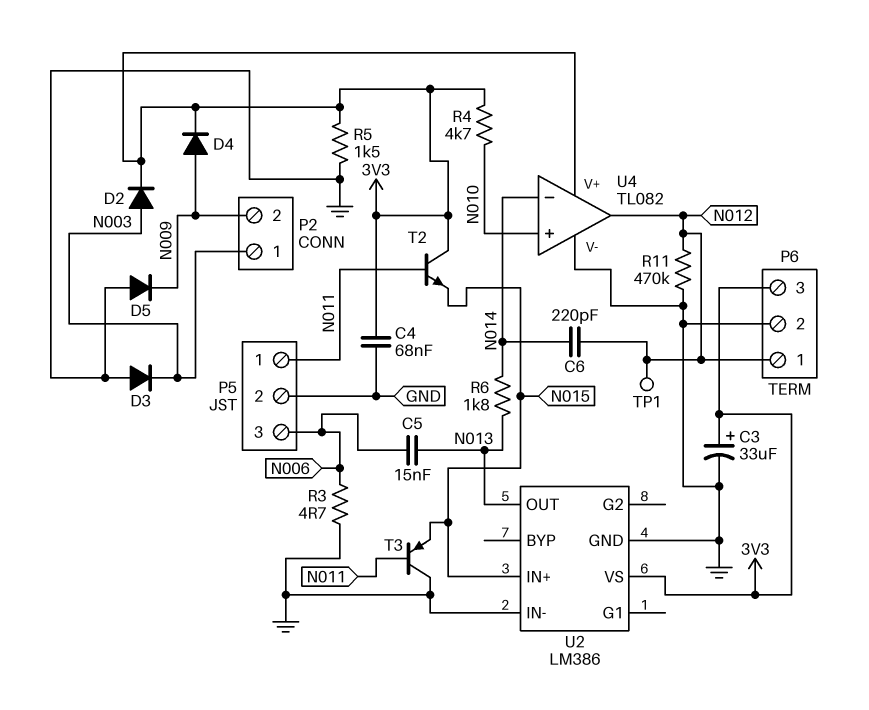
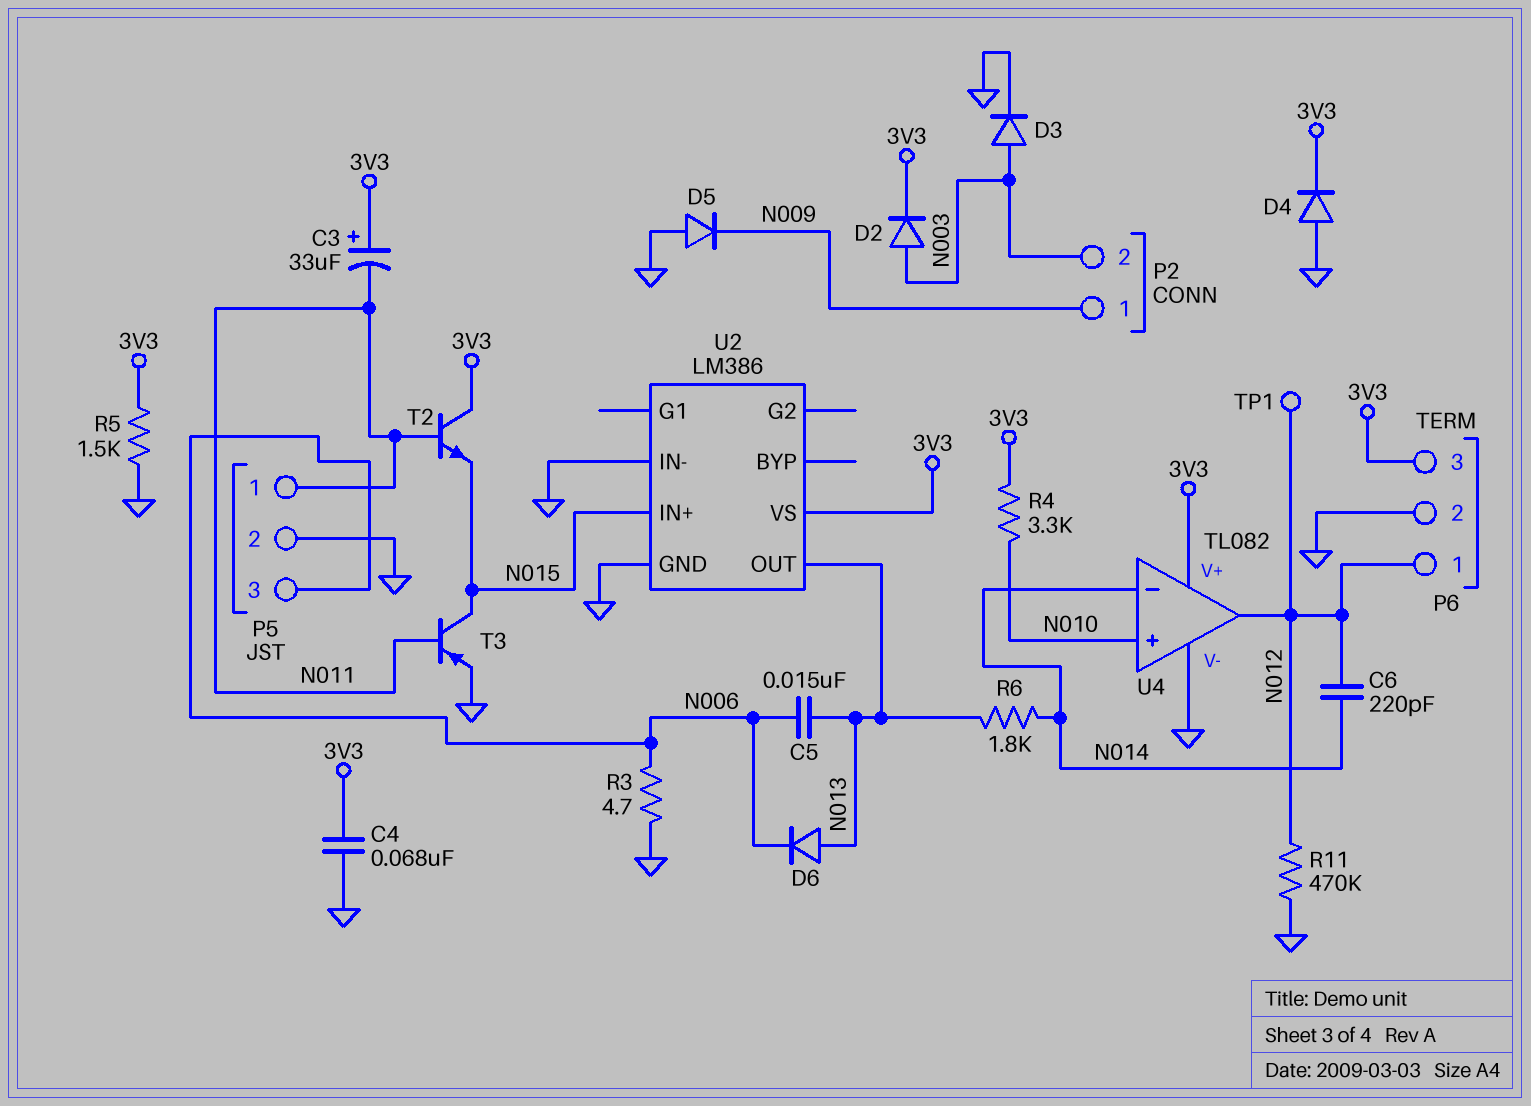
C3: 33uF (plus 3V3, minus GND) -> 33uF (plus 3V3, minus N011)
D3: diode (A GND, K N003) -> diode (A N003, K GND)
D4: diode (A N009, K 3V3) -> diode (A GND, K 3V3)
D6: none -> diode (A N013, K N006)
P2 pin 1: N003 -> N009
P2 pin 2: N009 -> N003
R4: 4.7k (3V3, N010) -> 3.3k (3V3, N010)
T3: PNP (B N011, C GND, E N015) -> PNP (B N011, C N015, E GND)

